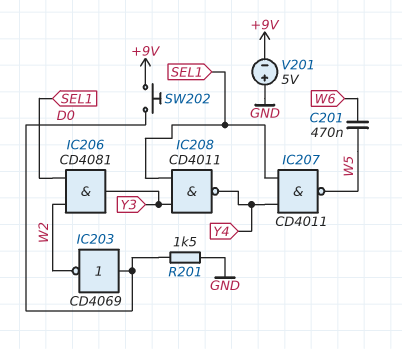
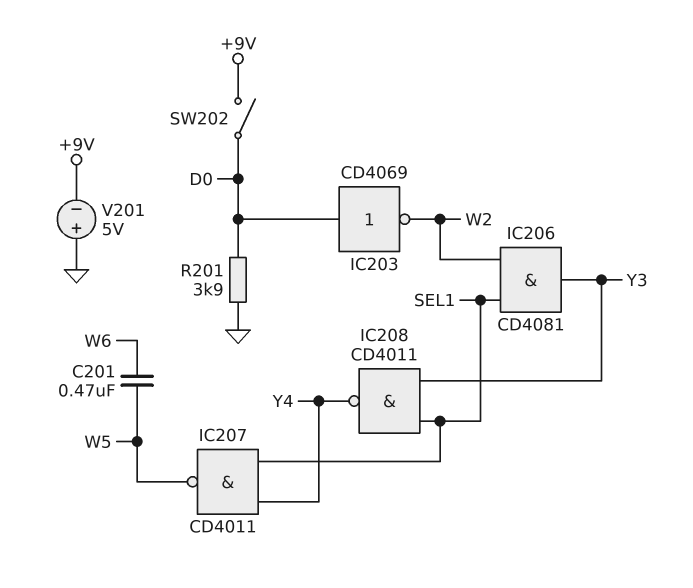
R201: 1.5k (D0, GND) -> 3.9k (D0, GND)
SW202: button (+9V, D0) -> switch (+9V, D0)

